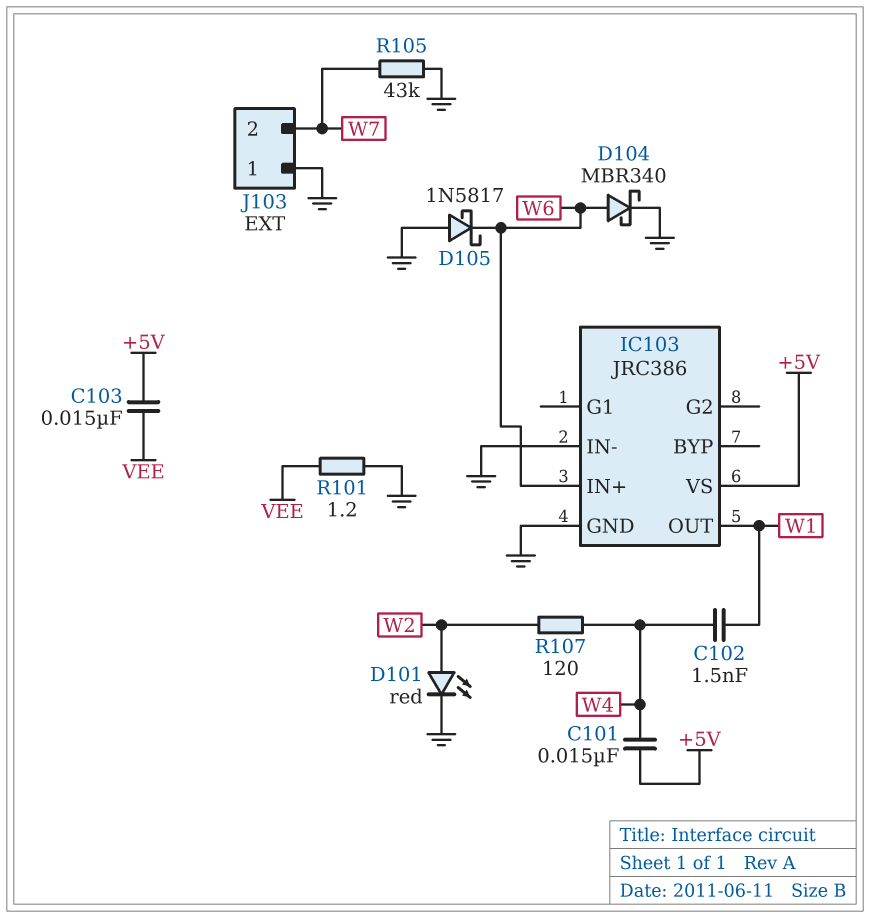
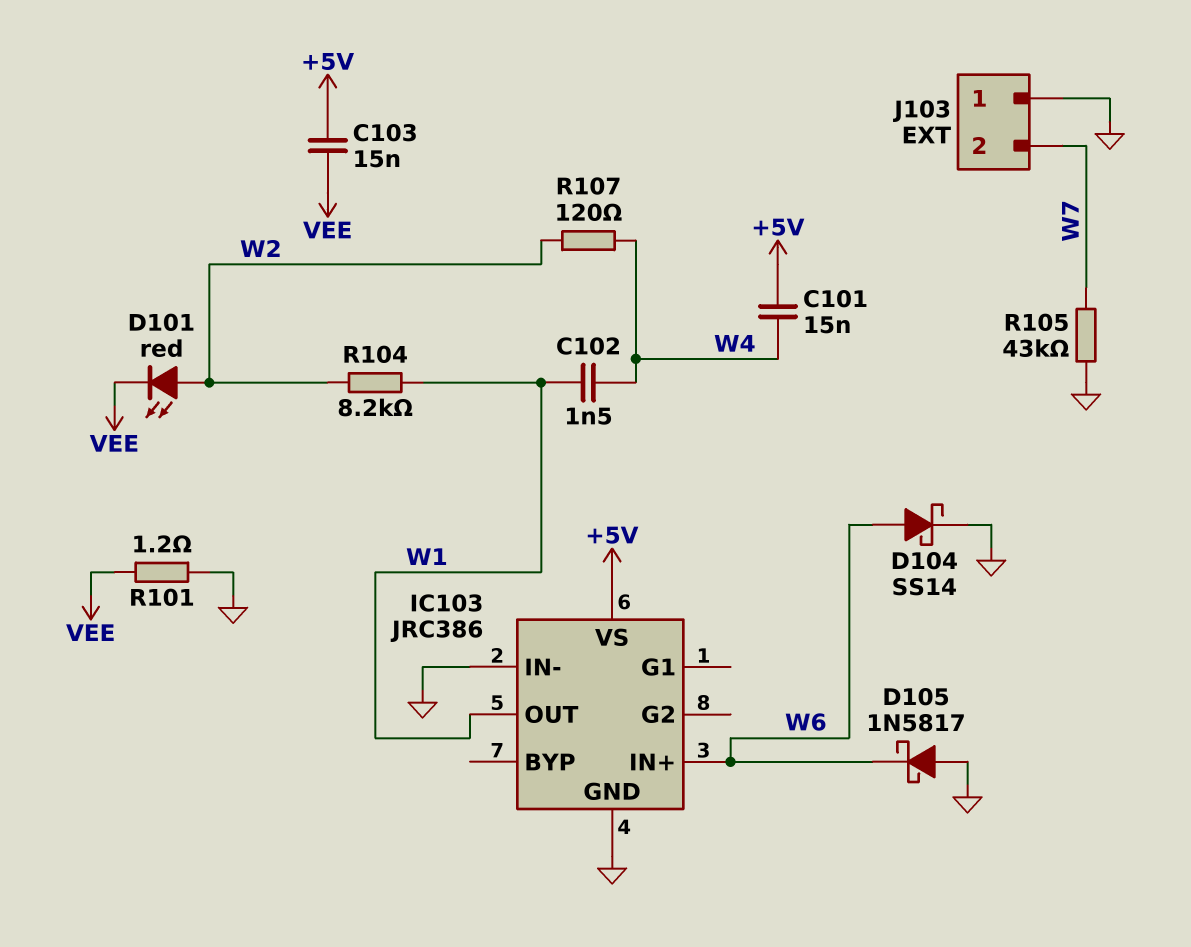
D101: LED red (A W2, K GND) -> LED red (A W2, K VEE)
D104: schottky MBR340 (A W6, K GND) -> schottky SS14 (A W6, K GND)
R104: none -> 8.2k (W1, W2)

